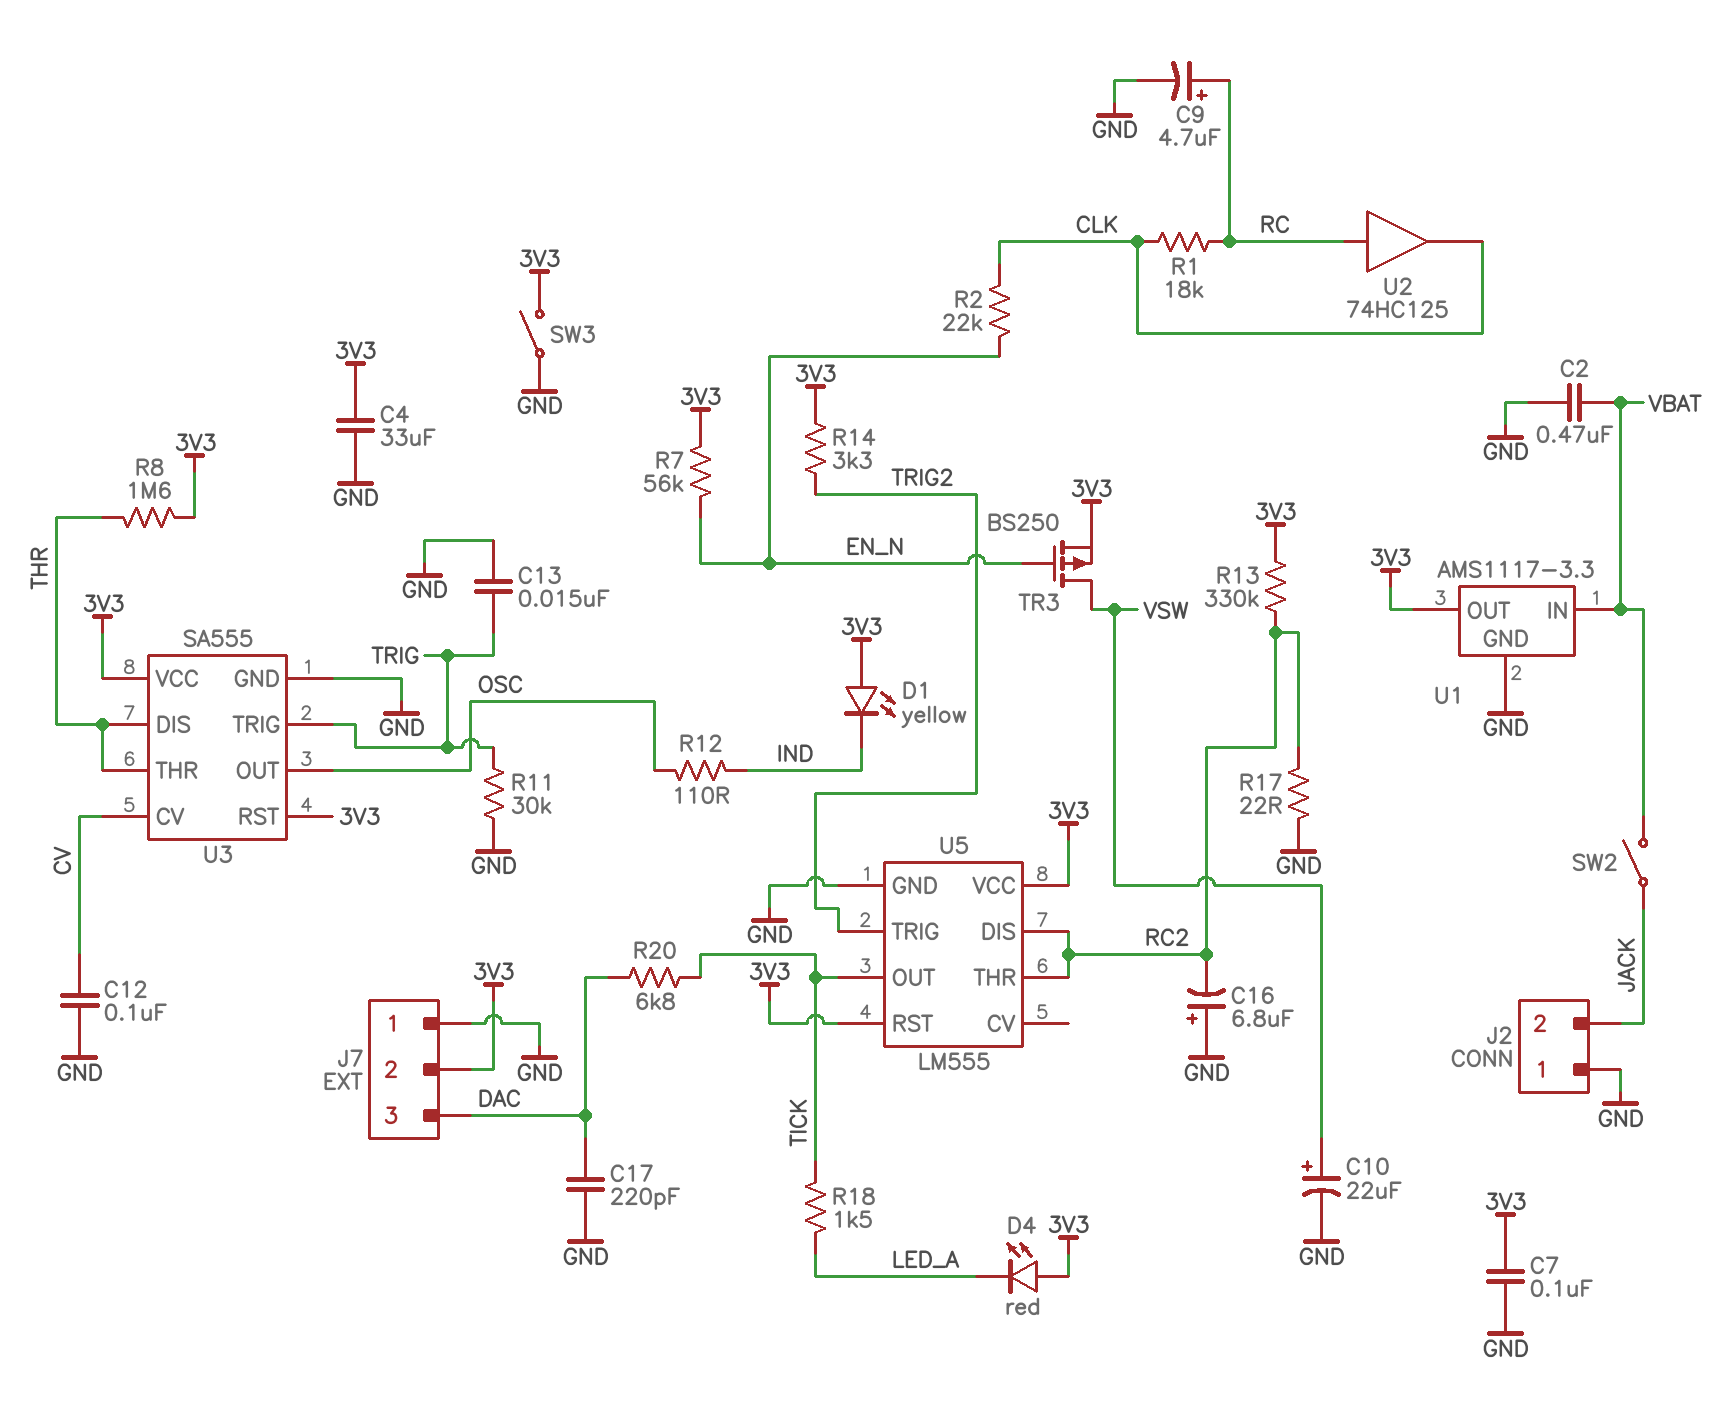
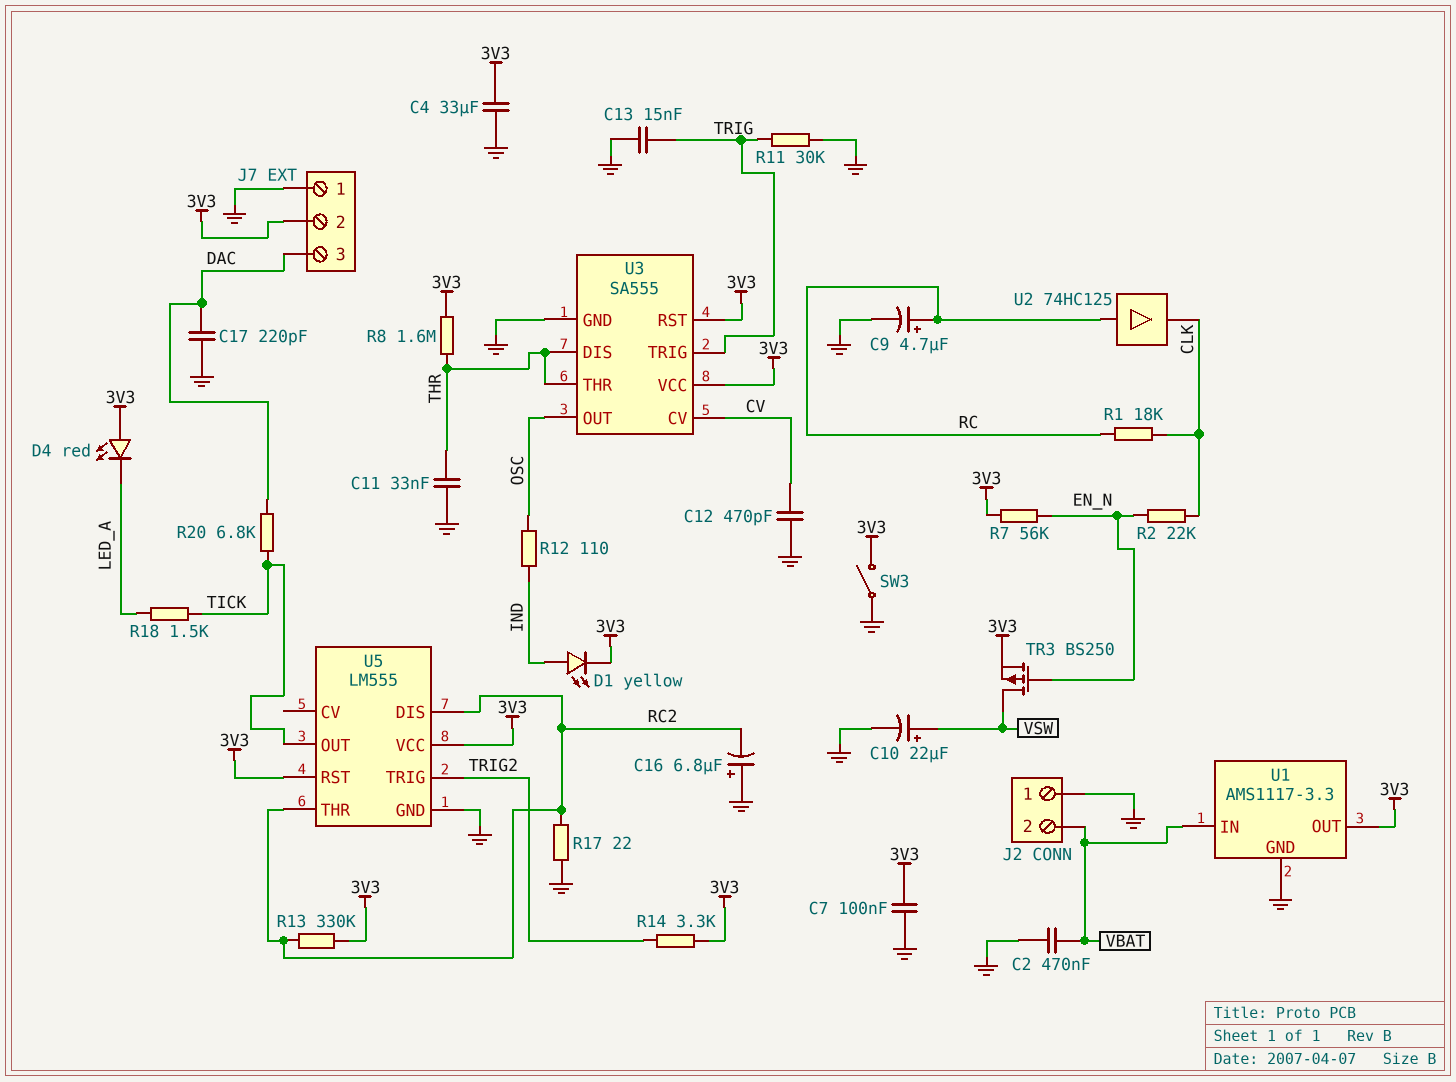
C11: none -> 33nF (GND, THR)
C12: 100nF (CV, GND) -> 470pF (CV, GND)
D1: LED yellow (A 3V3, K IND) -> LED yellow (A IND, K 3V3)
J2 pin 2: JACK -> VBAT
SW2: switch (JACK, VBAT) -> none

